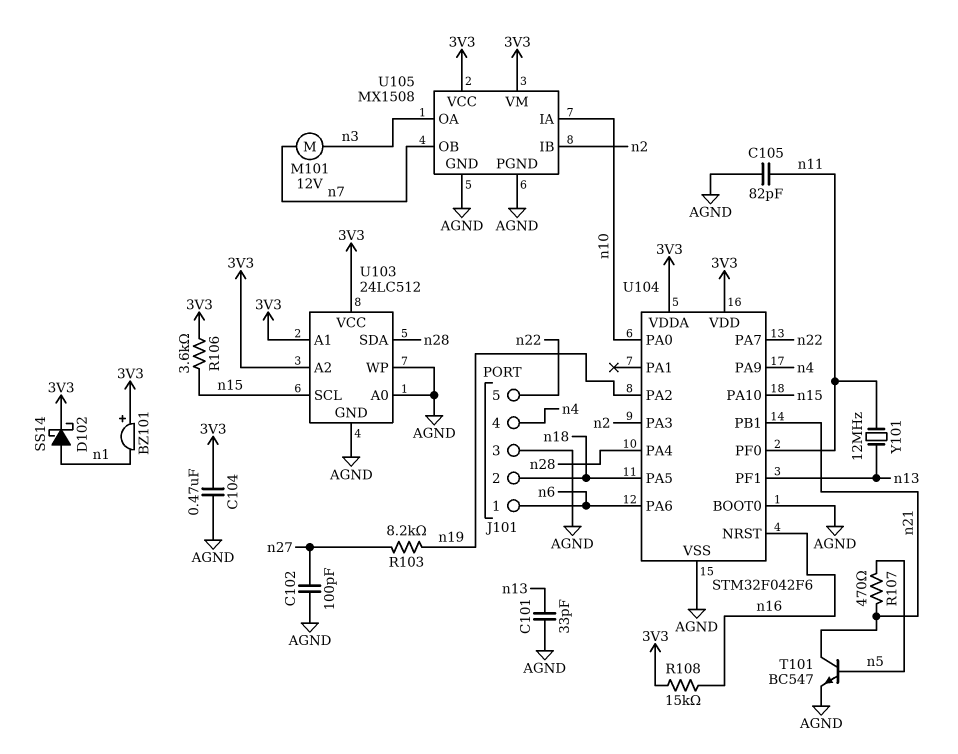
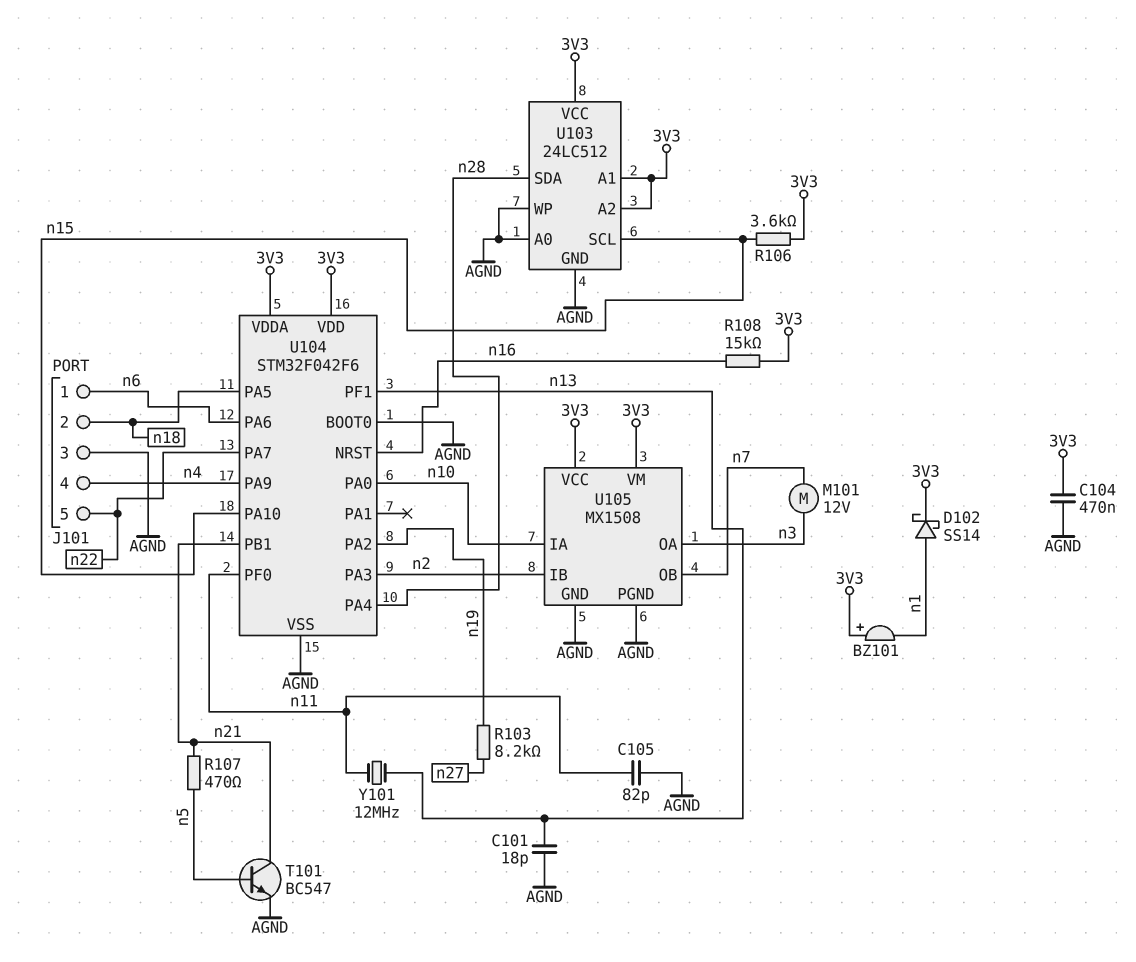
C101: 33pF (AGND, n13) -> 18pF (AGND, n13)
C102: 100pF (AGND, n27) -> none

